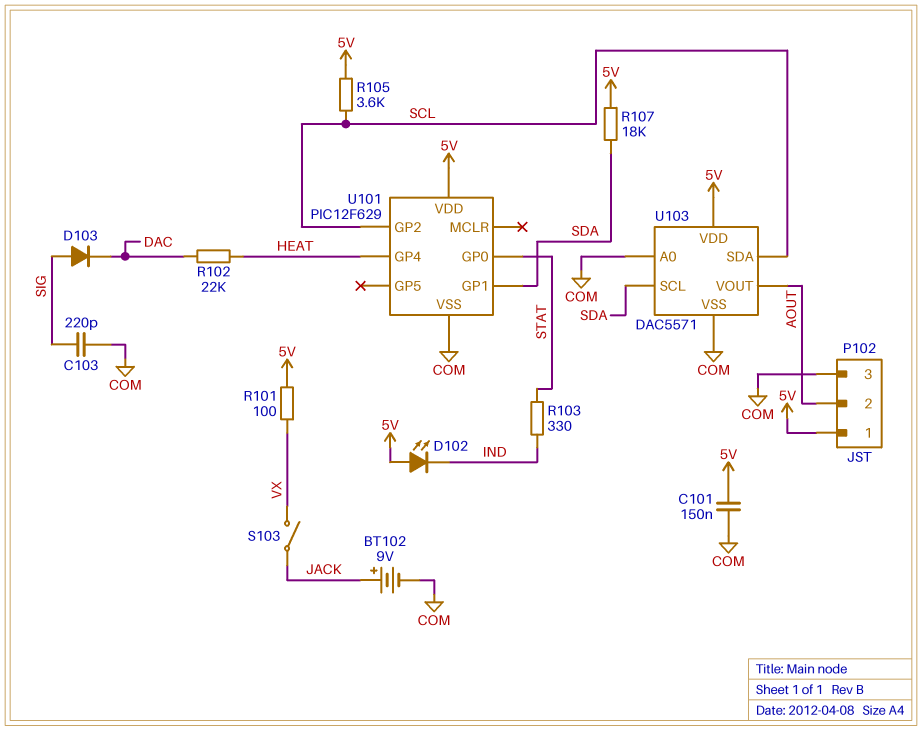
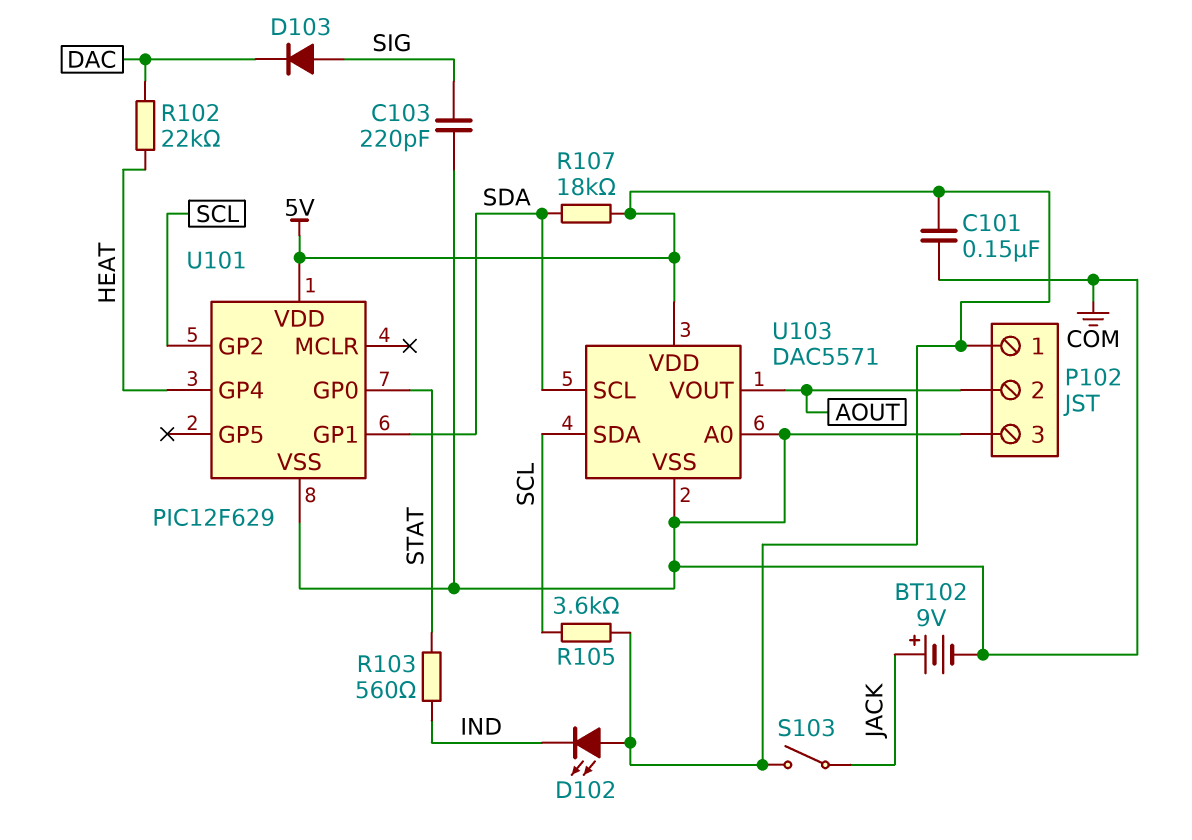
R101: 100 (5V, VX) -> none
R103: 330 (IND, STAT) -> 560 (IND, STAT)
S103: switch (JACK, VX) -> switch (5V, JACK)

